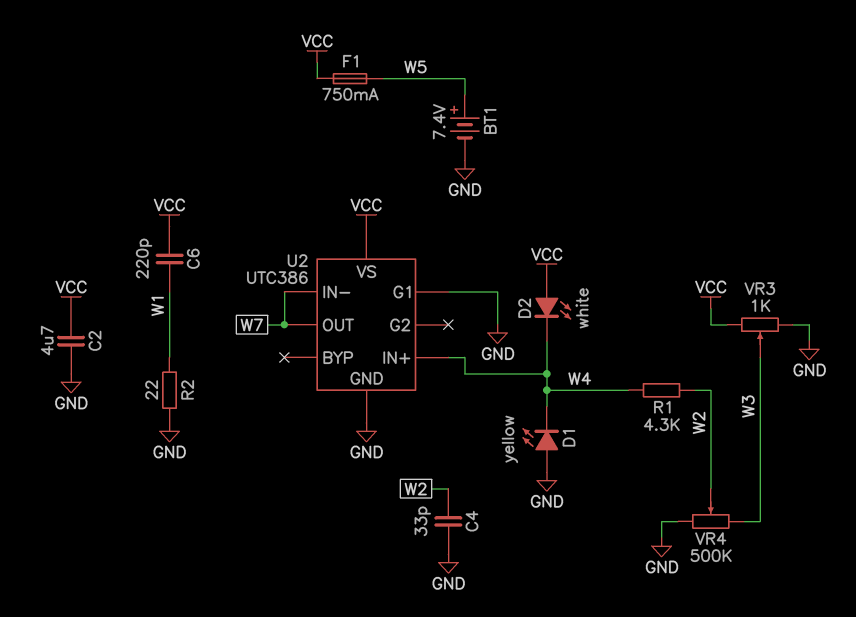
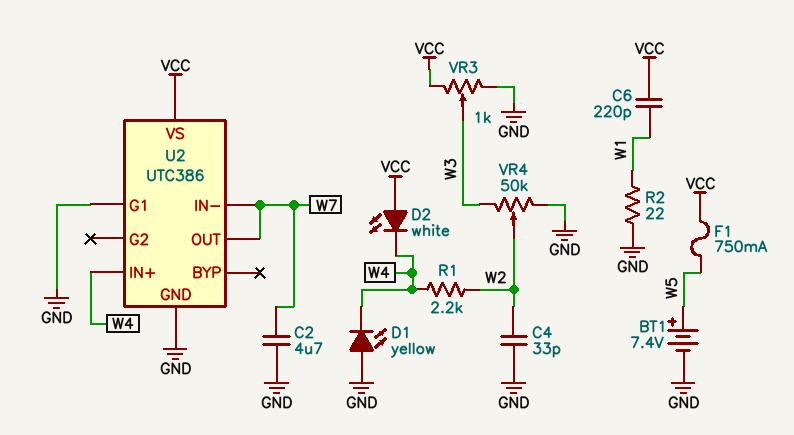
C2: 4.7uF (GND, VCC) -> 4.7uF (GND, W7)
R1: 4.3k (W2, W4) -> 2.2k (W2, W4)
VR4: 500k (GND, W3, wiper W2) -> 50k (GND, W3, wiper W2)

